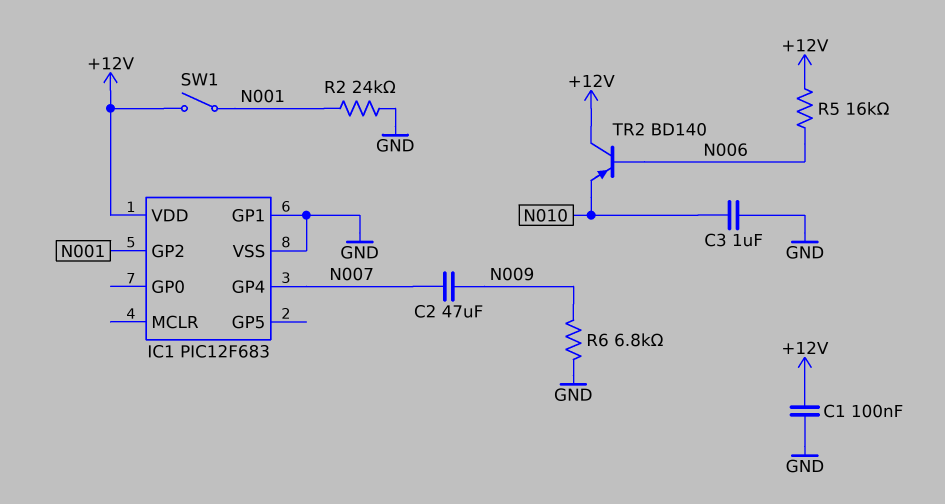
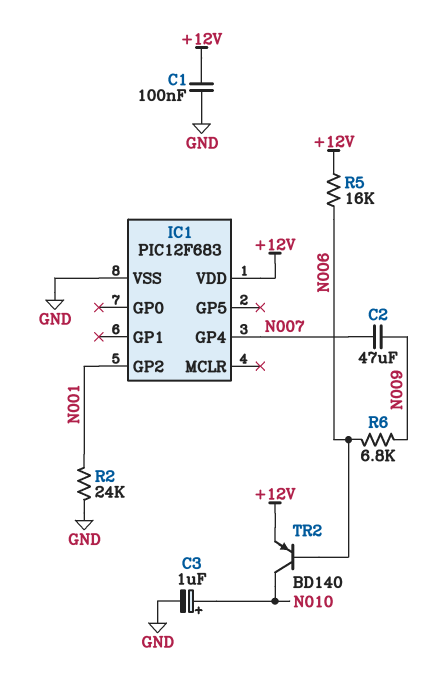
C3: 1uF (GND, N010) -> 1uF (plus N010, minus GND)
IC1 pin GP1: GND -> none
R6: 6.8k (GND, N009) -> 6.8k (N006, N009)
SW1: switch (+12V, N001) -> none
TR2: PNP BD140 (B N006, C +12V, E N010) -> PNP BD140 (B N006, C N010, E +12V)

